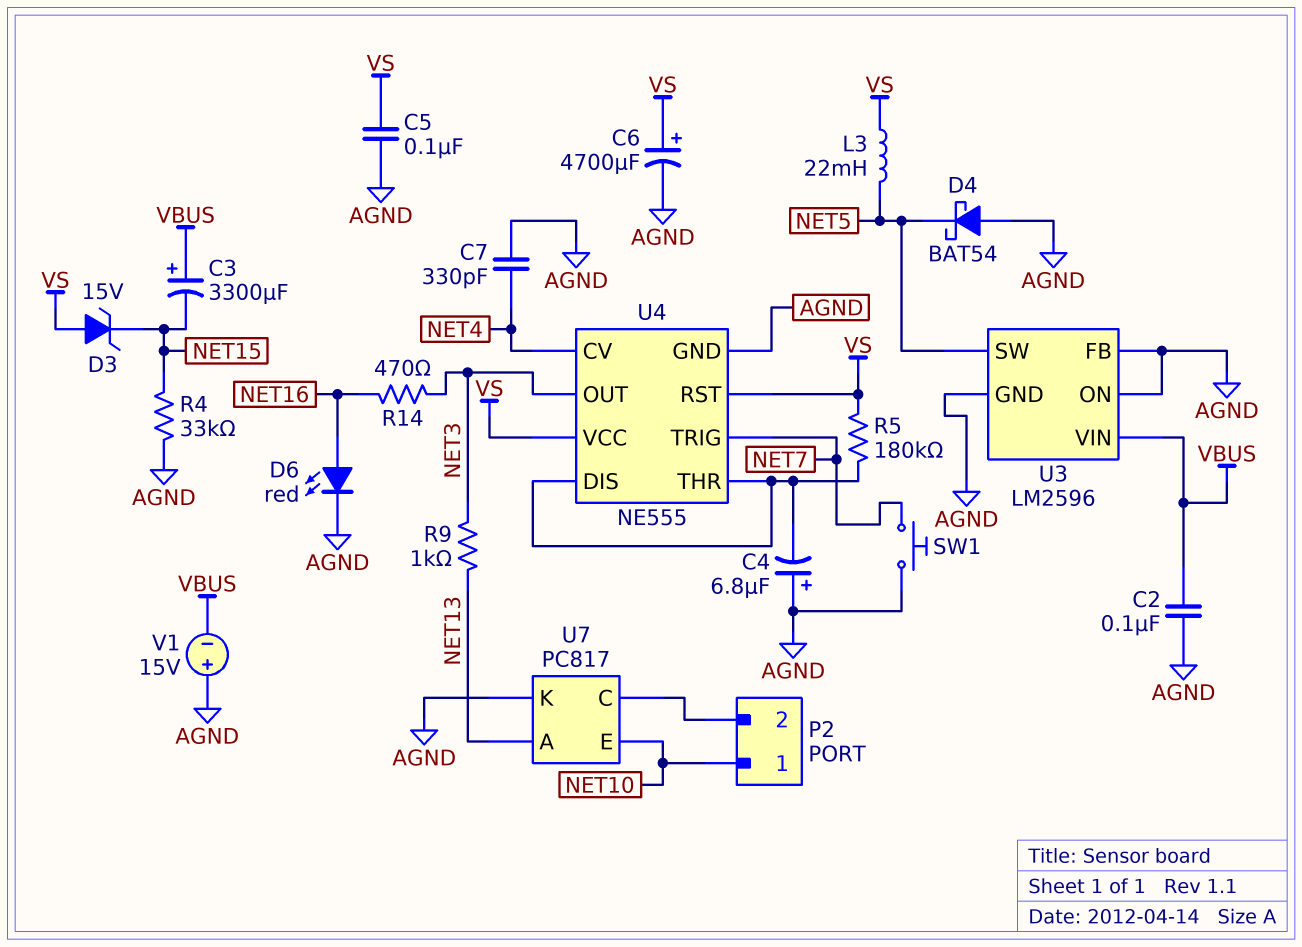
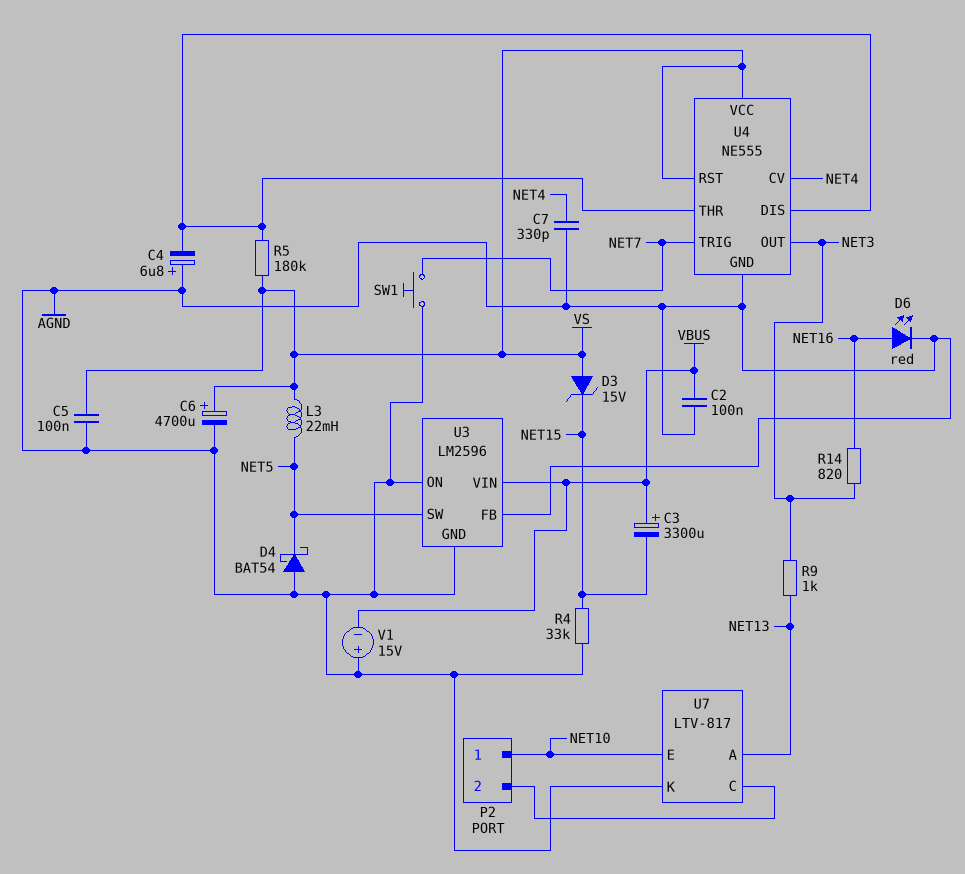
R14: 470 (NET3, NET16) -> 820 (NET3, NET16)
U7: PC817 -> LTV-817

